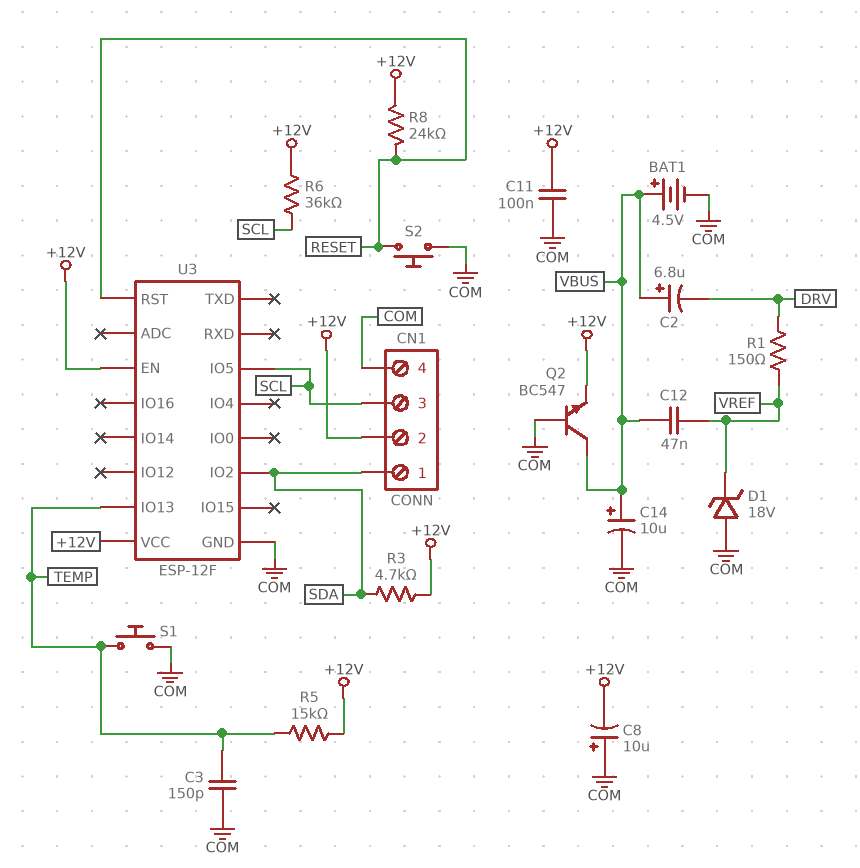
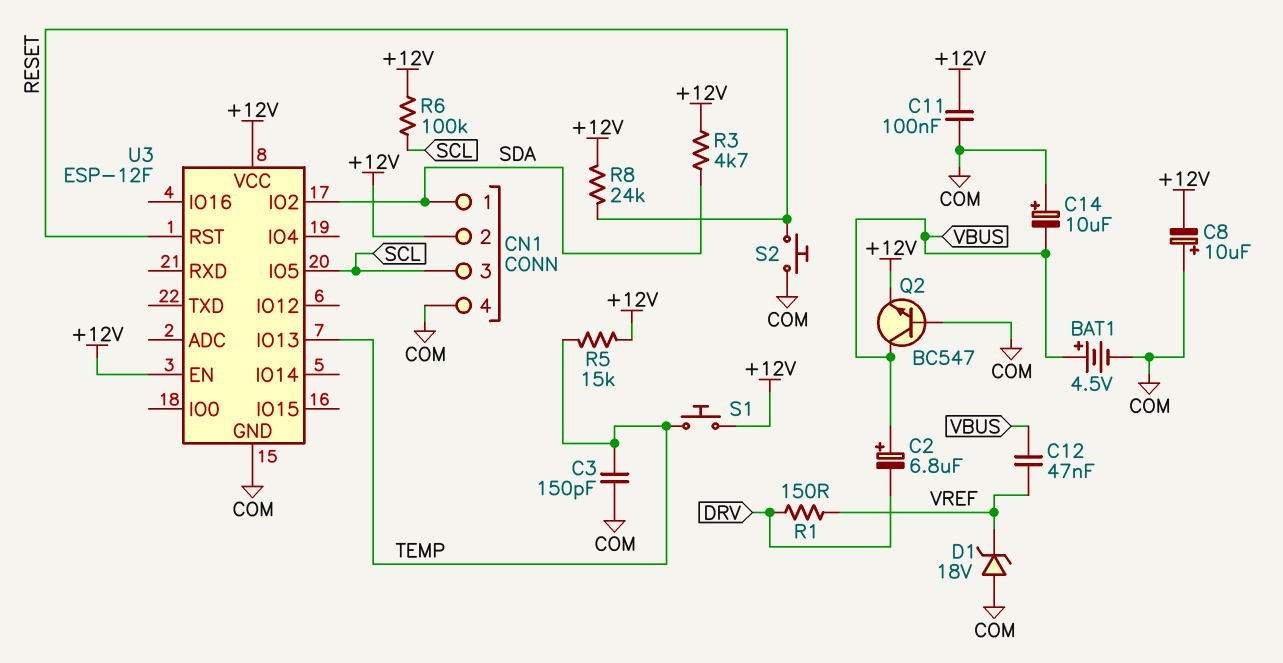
C14: 10uF (plus VBUS, minus COM) -> 10uF (plus COM, minus VBUS)
R6: 36k (+12V, SCL) -> 100k (+12V, SCL)
S1: button (COM, TEMP) -> button (+12V, TEMP)

